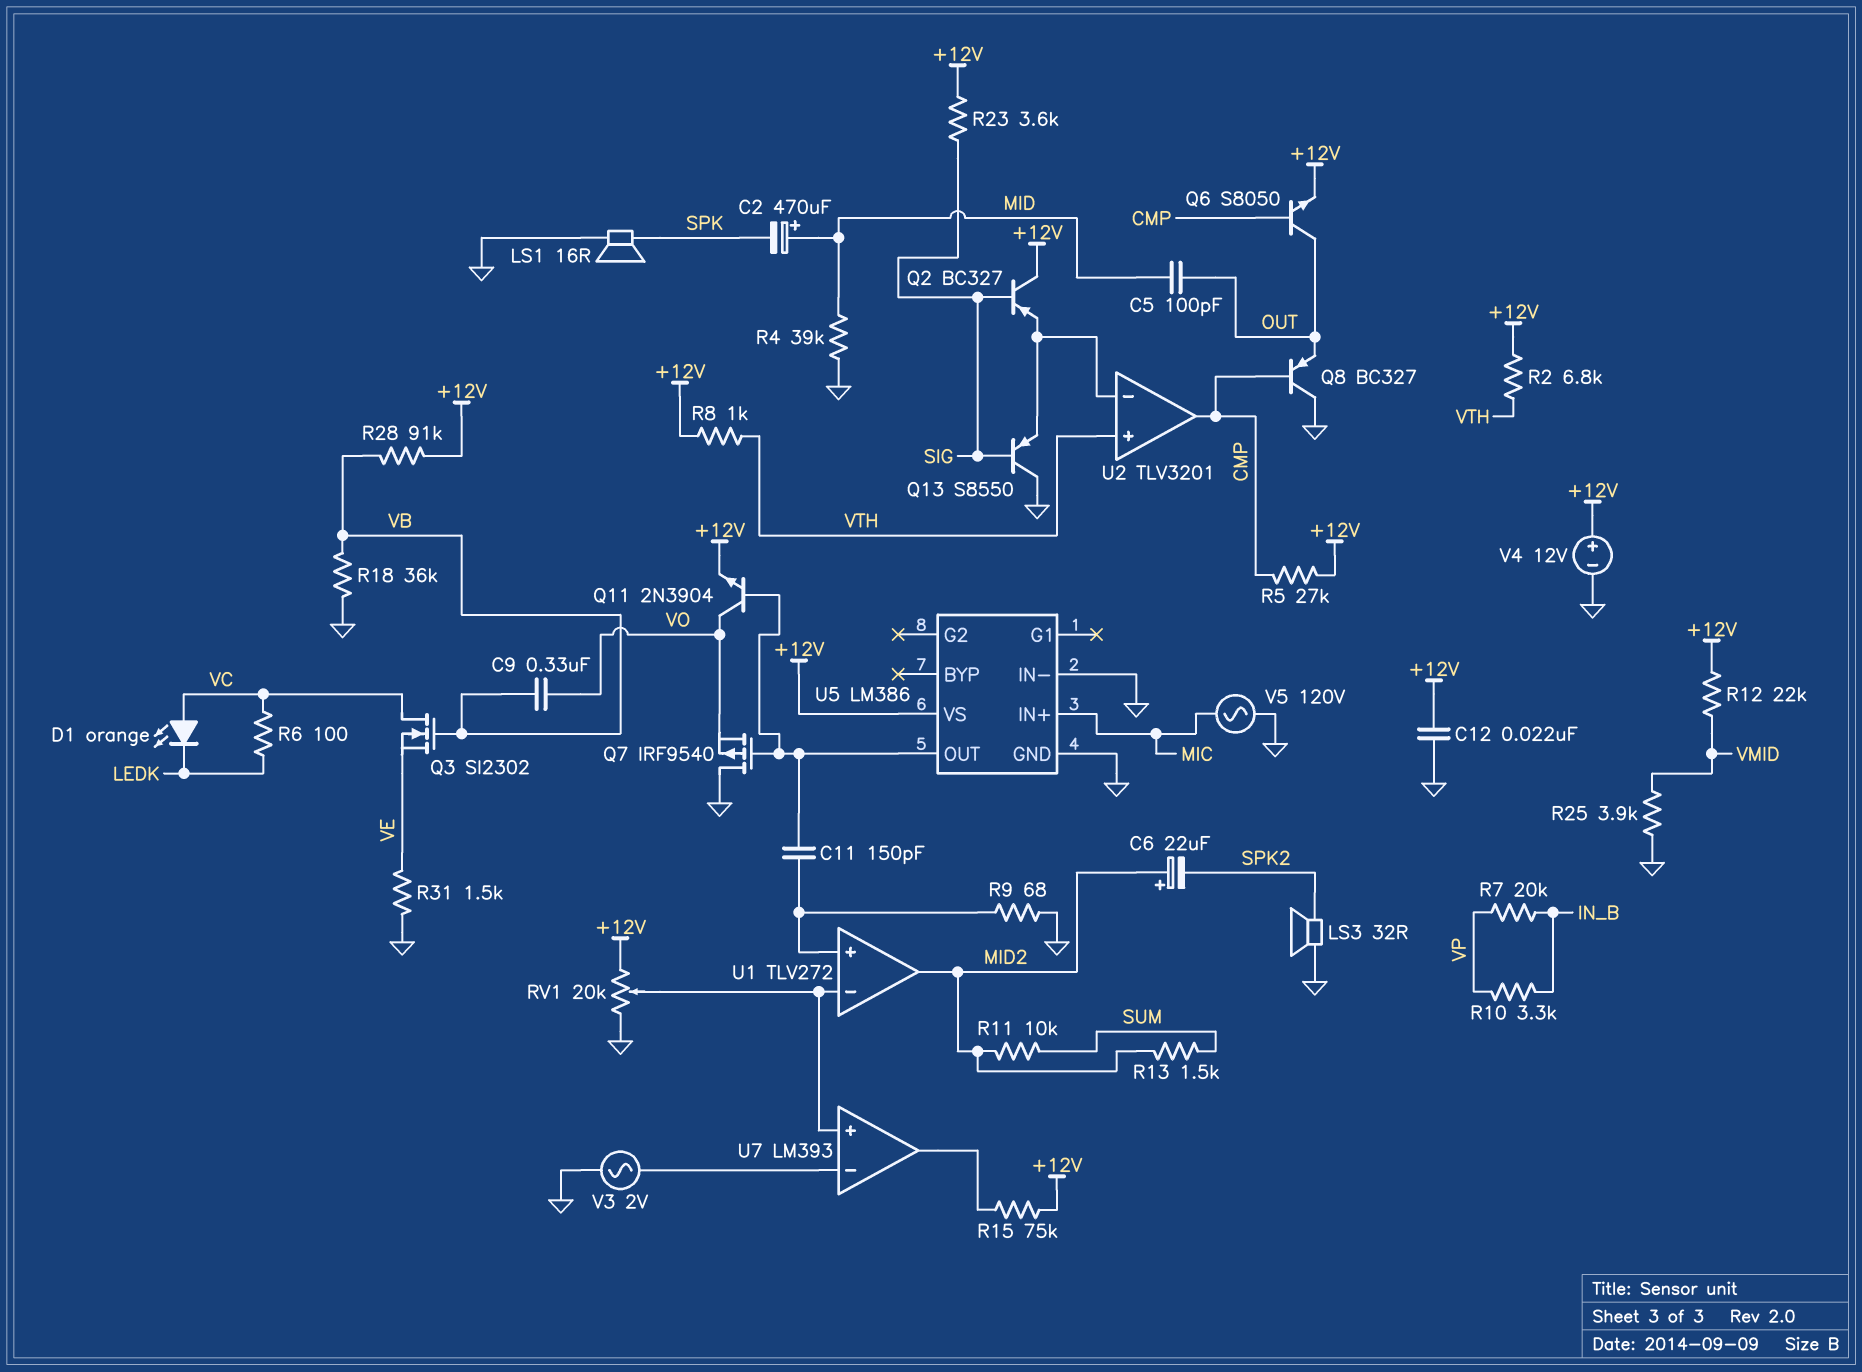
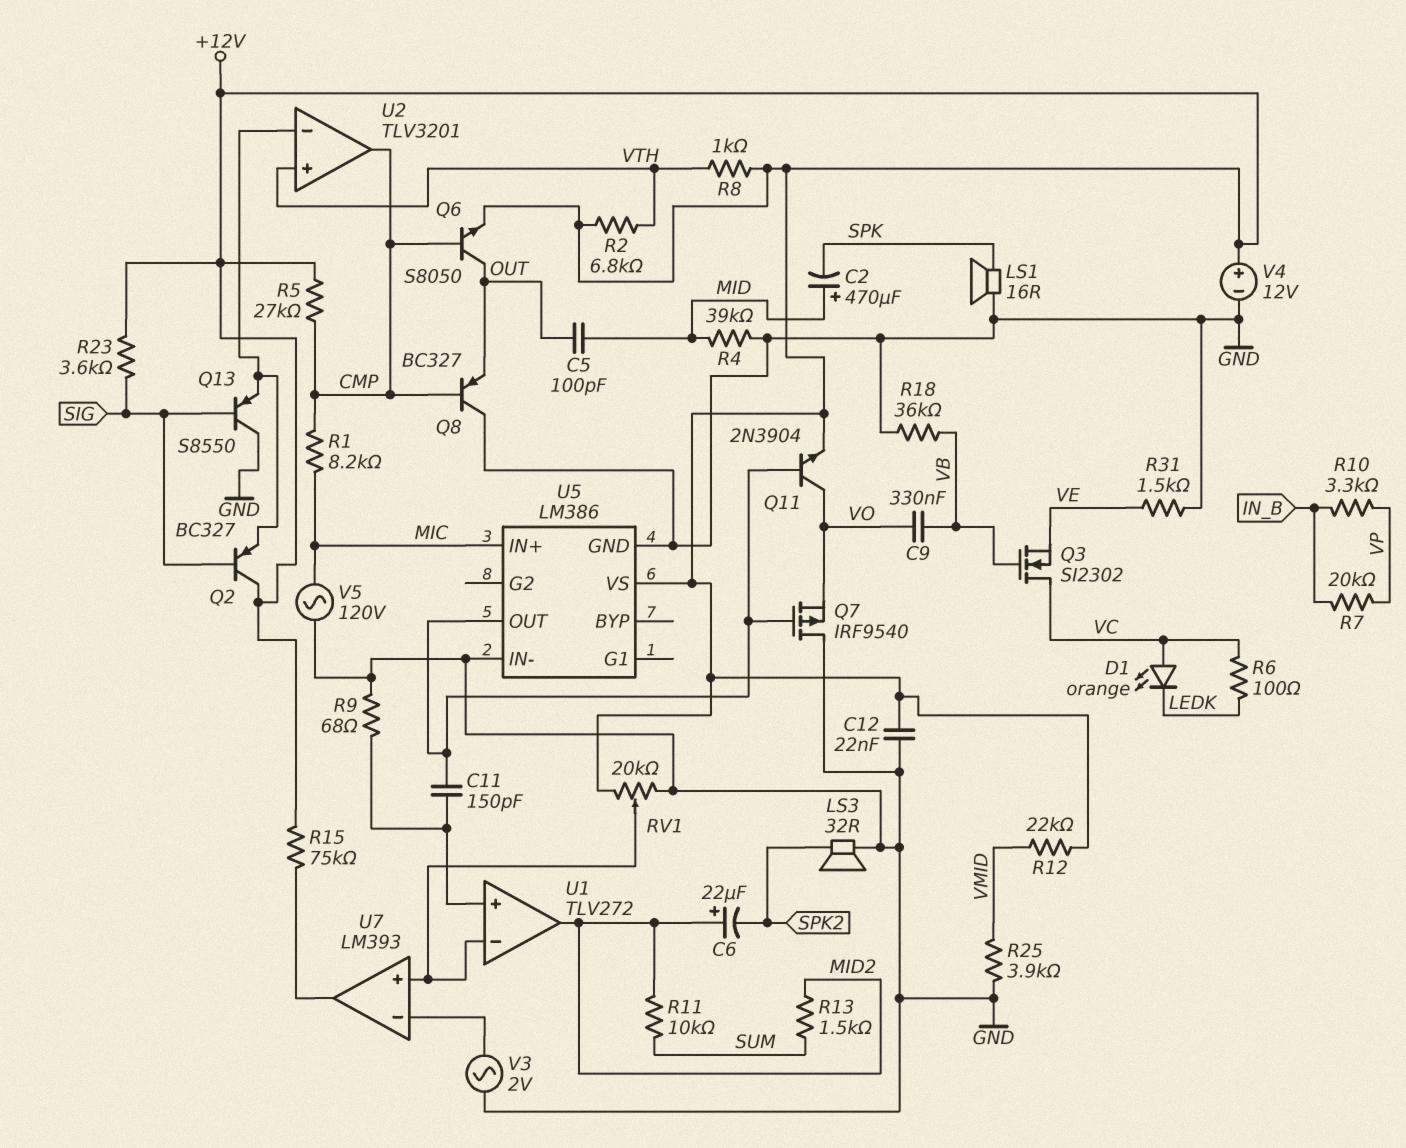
R1: none -> 8.2k (CMP, MIC)
R28: 91k (+12V, VB) -> none

